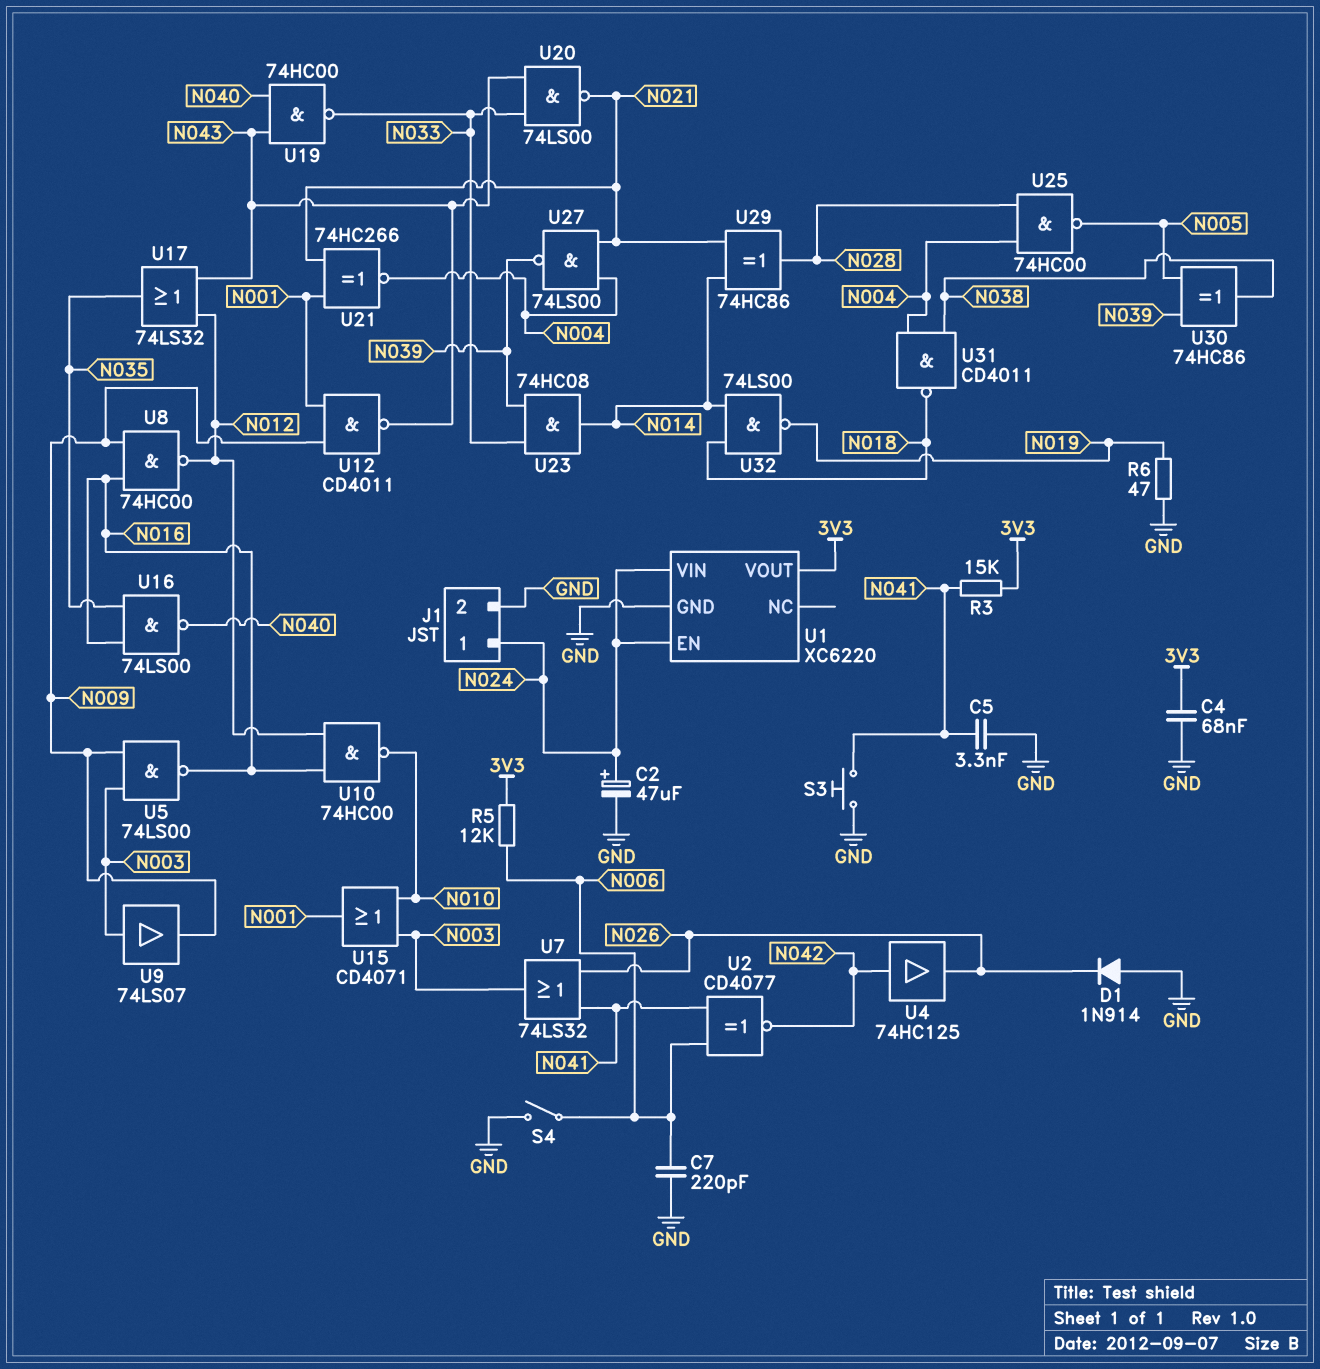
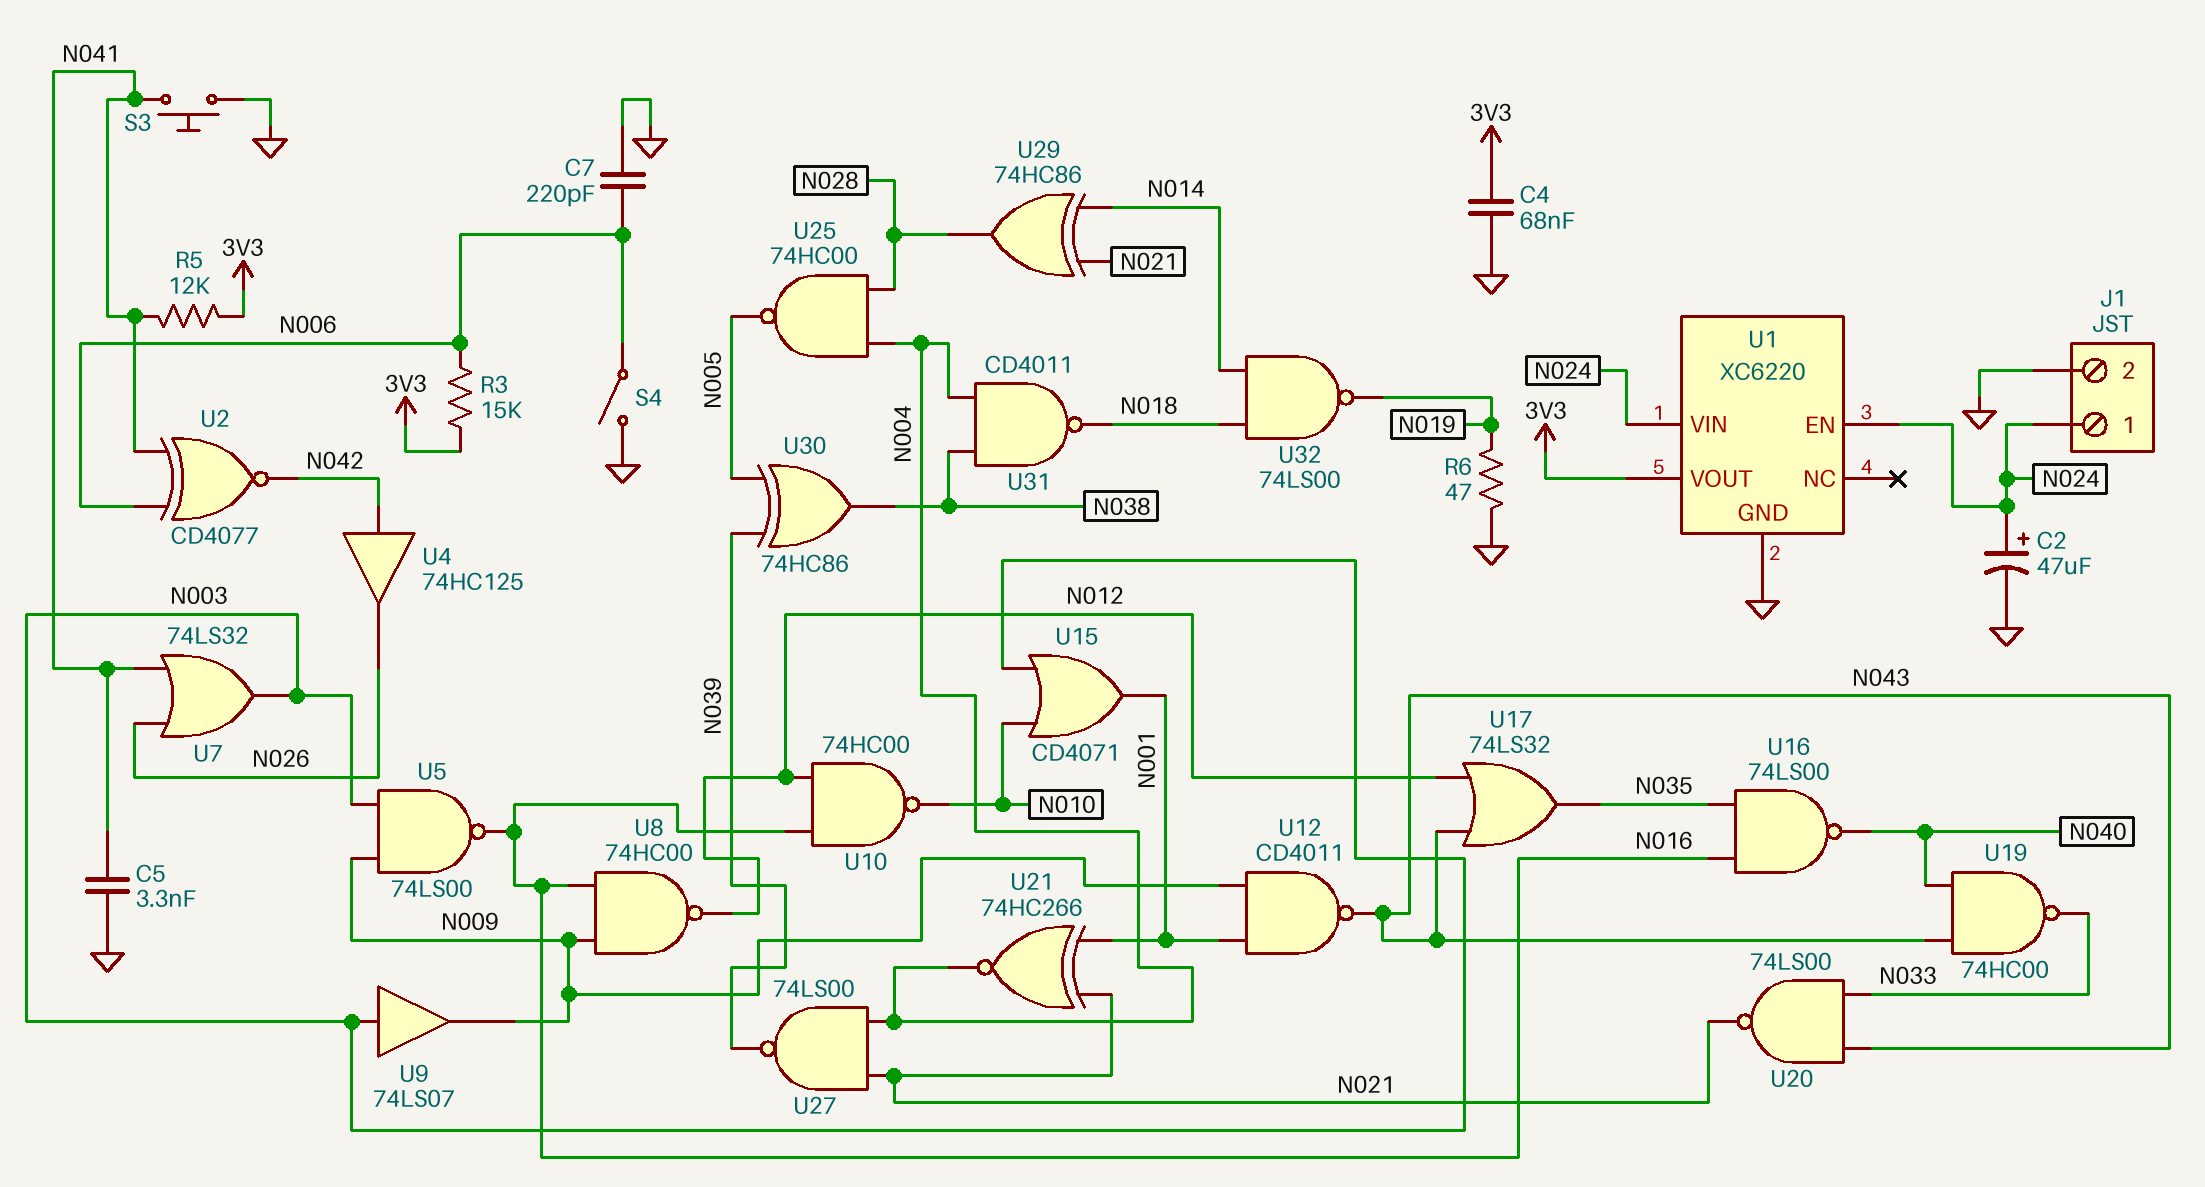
D1: diode 1N914 (A GND, K N026) -> none
R3: 15k (3V3, N041) -> 15k (3V3, N006)
R5: 12k (3V3, N006) -> 12k (3V3, N041)
U23: AND 74HC08 (in N033, in N039, out N014) -> none

